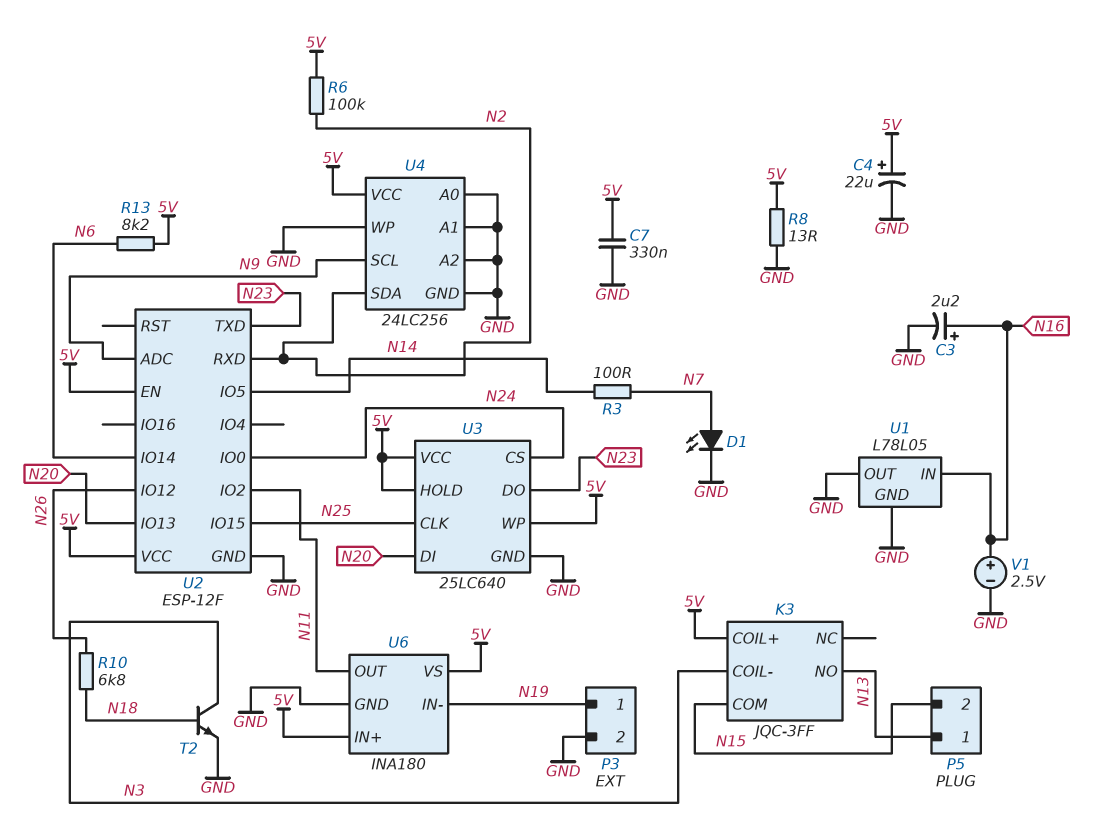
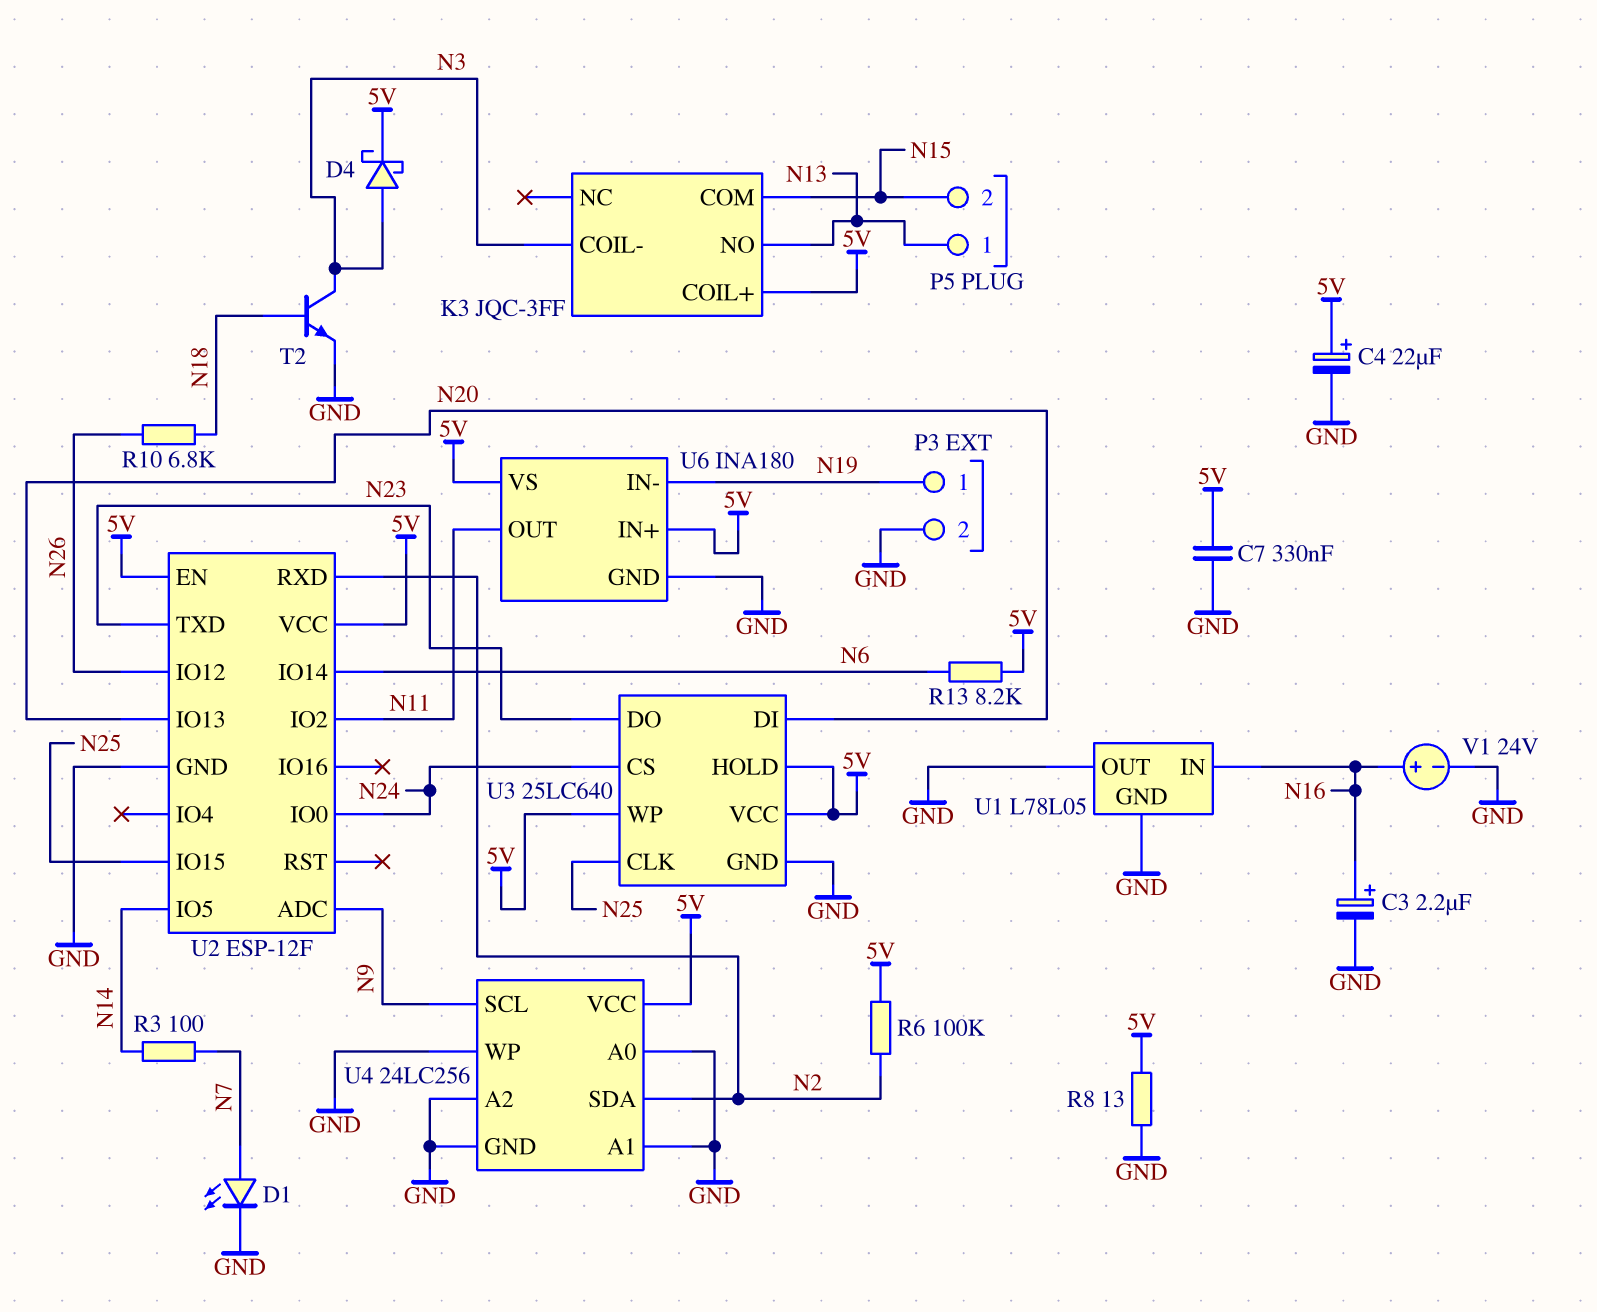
D4: none -> schottky (A N3, K 5V)
V1: 2.5V (plus N16, minus GND) -> 24V (plus N16, minus GND)

